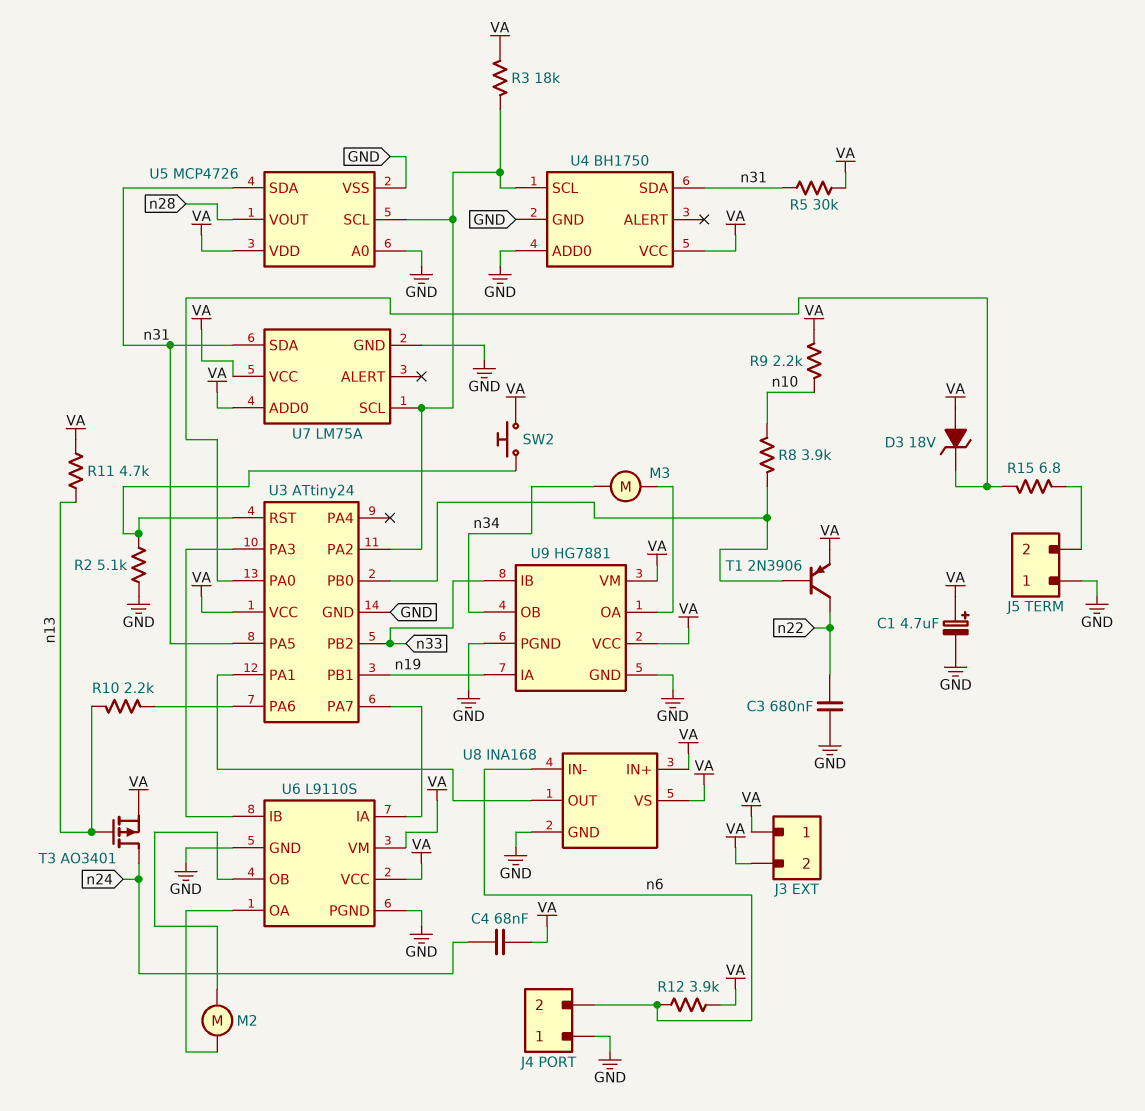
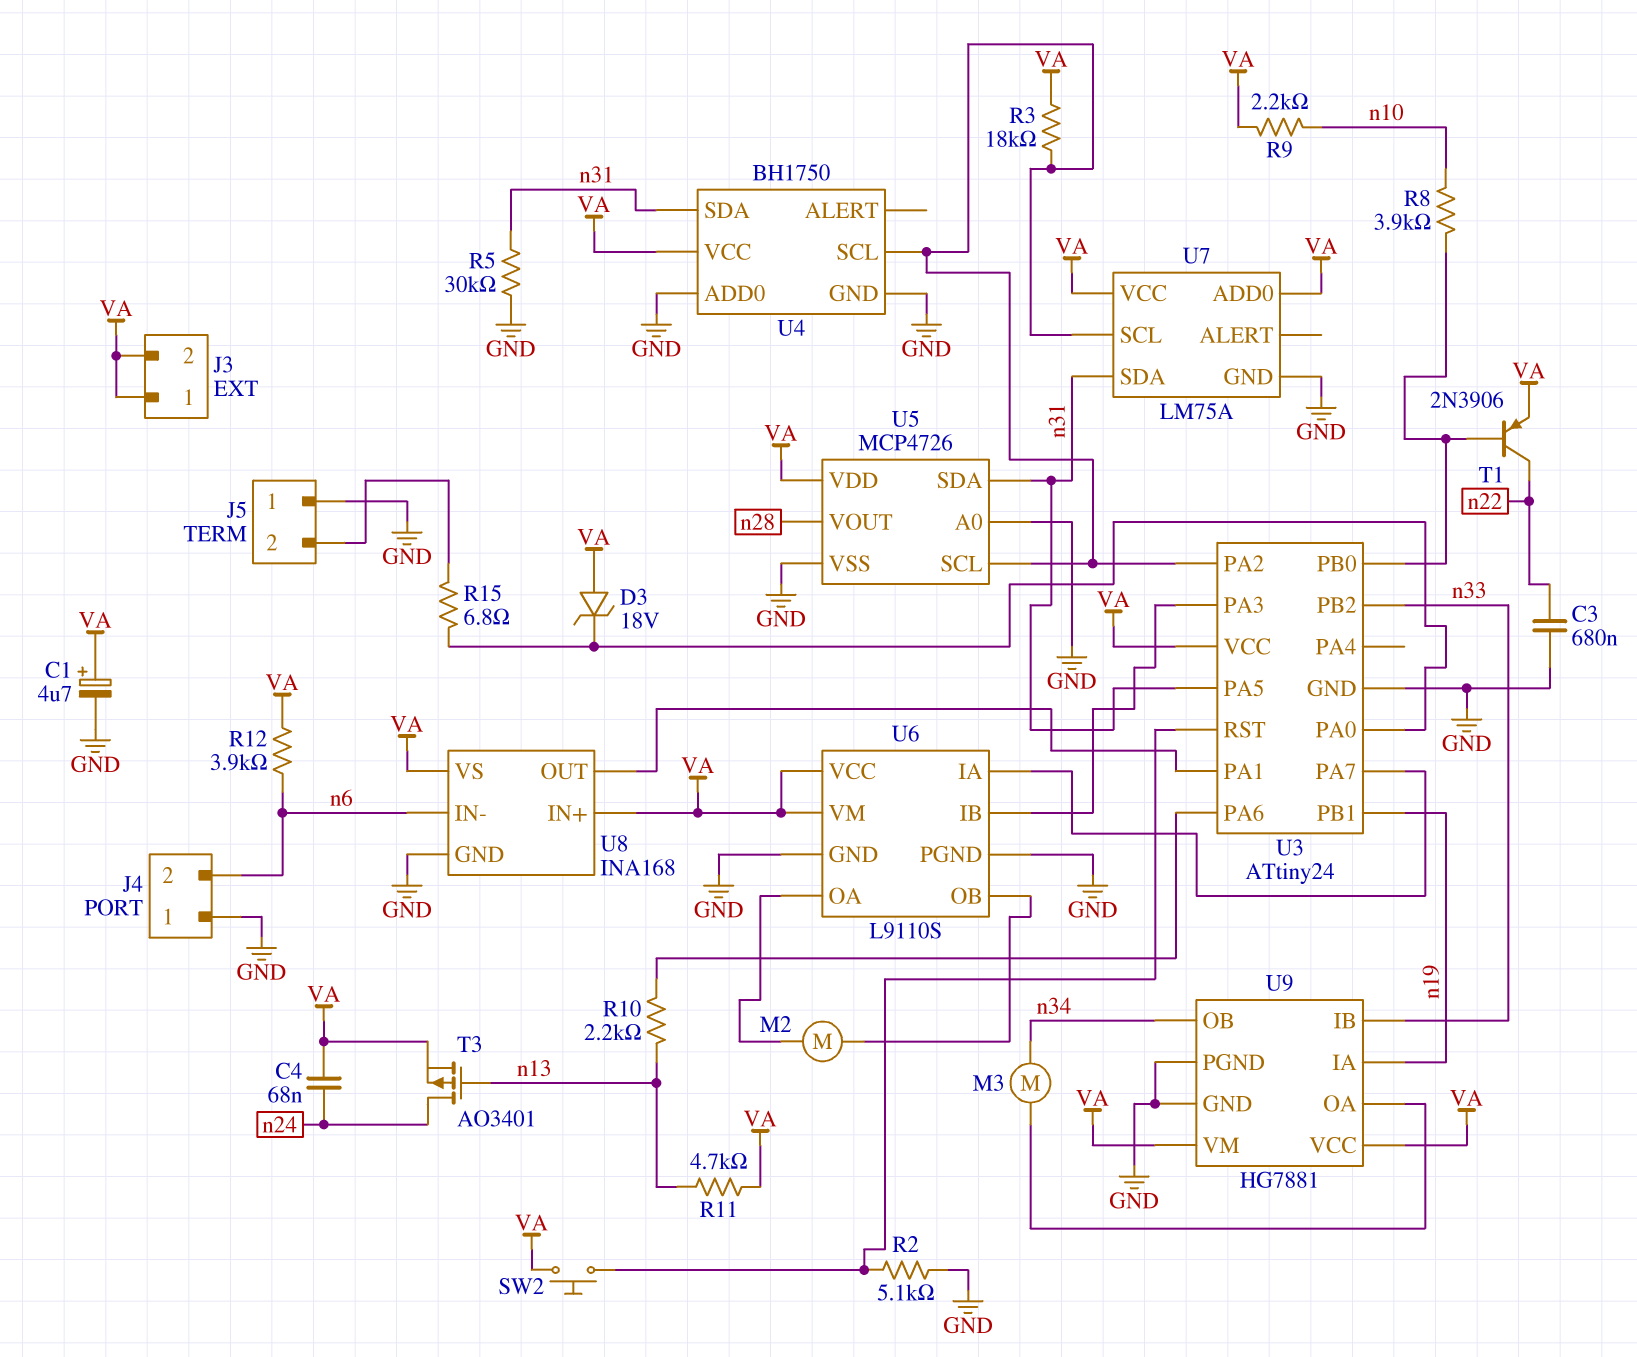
R5: 30k (VA, n31) -> 30k (GND, n31)

